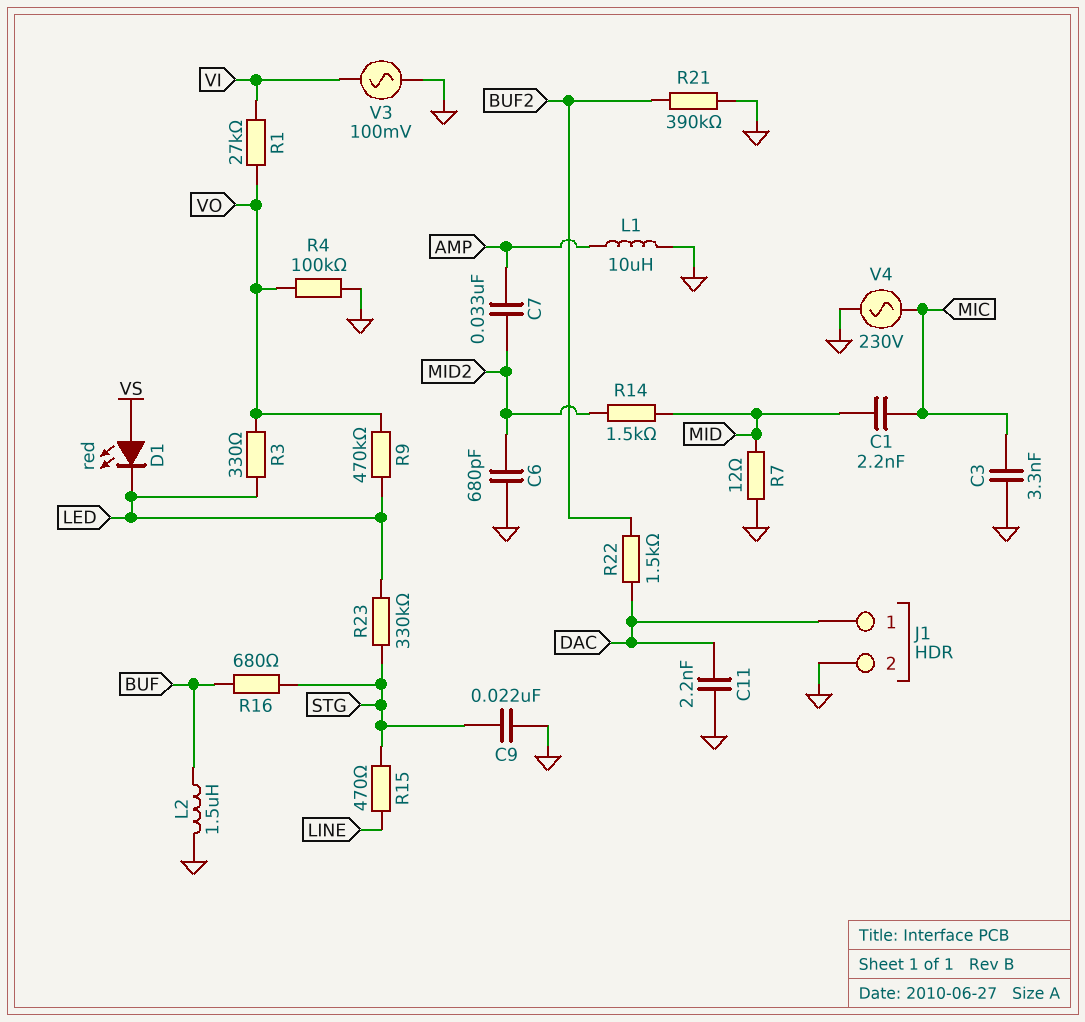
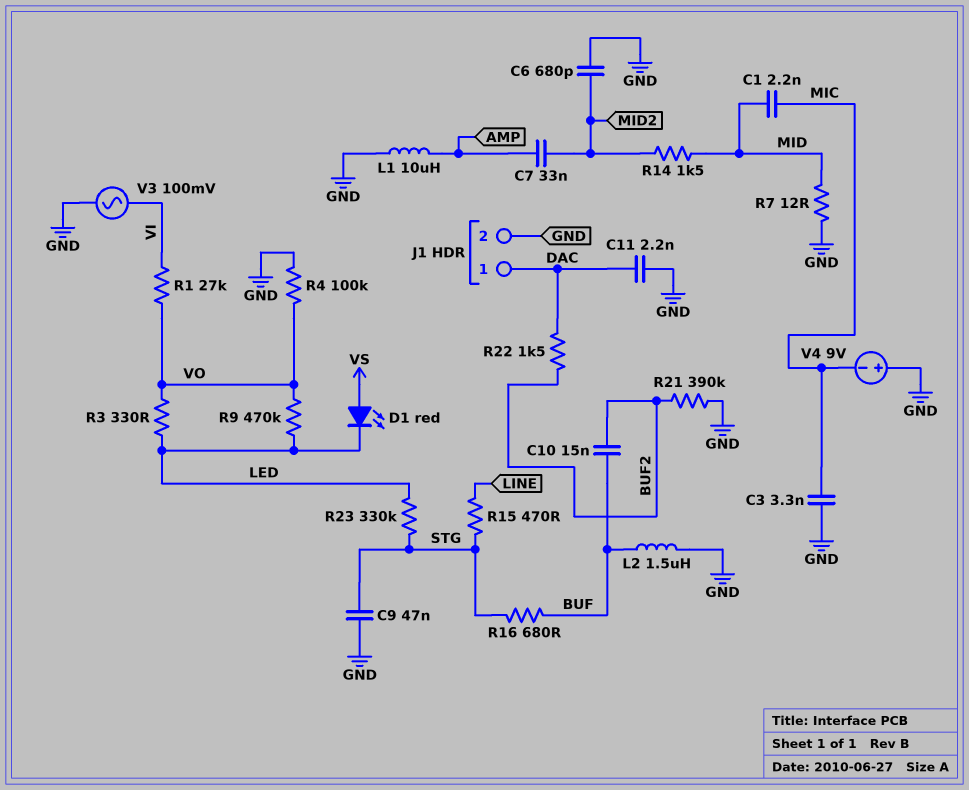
C9: 22nF (GND, STG) -> 47nF (GND, STG)
C10: none -> 15nF (BUF, BUF2)
V4: AC 230V (GND, MIC) -> 9V (plus GND, minus MIC)

